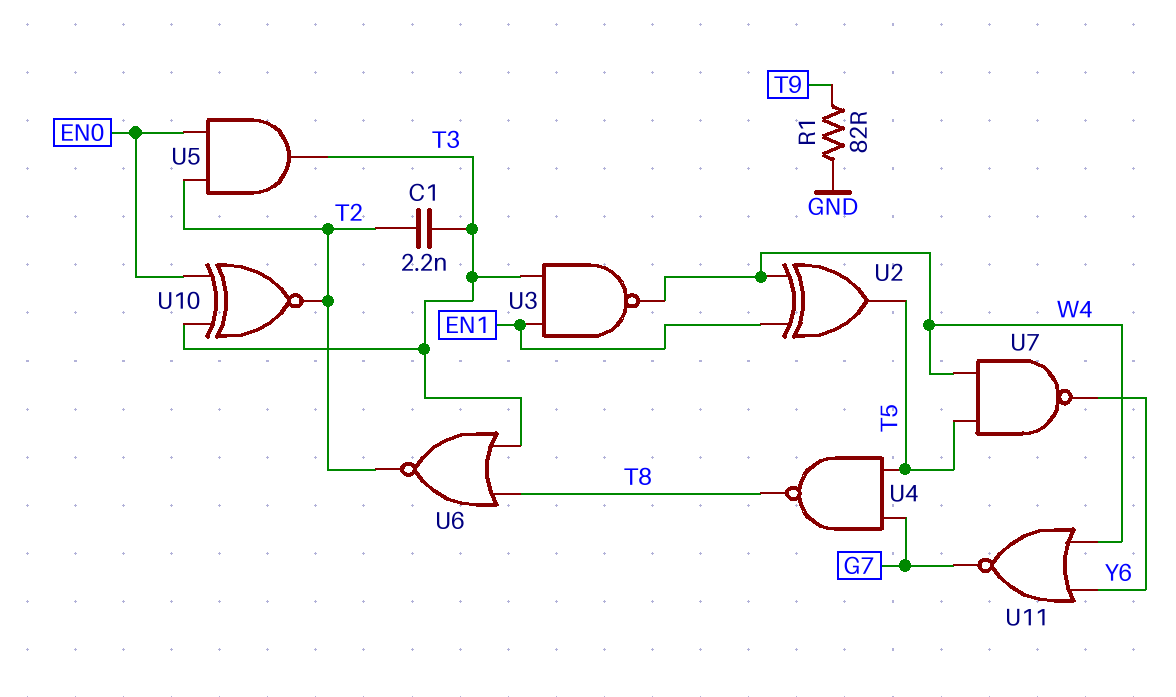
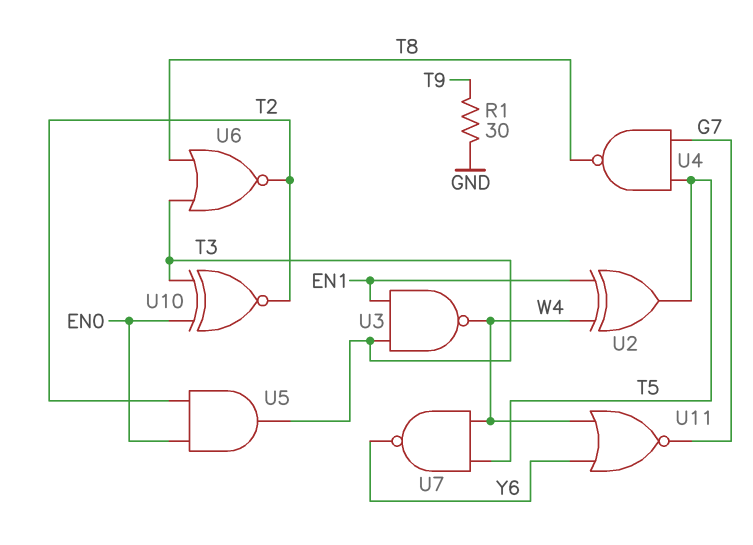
C1: 2.2nF (T2, T3) -> none
R1: 82 (GND, T9) -> 30 (GND, T9)

